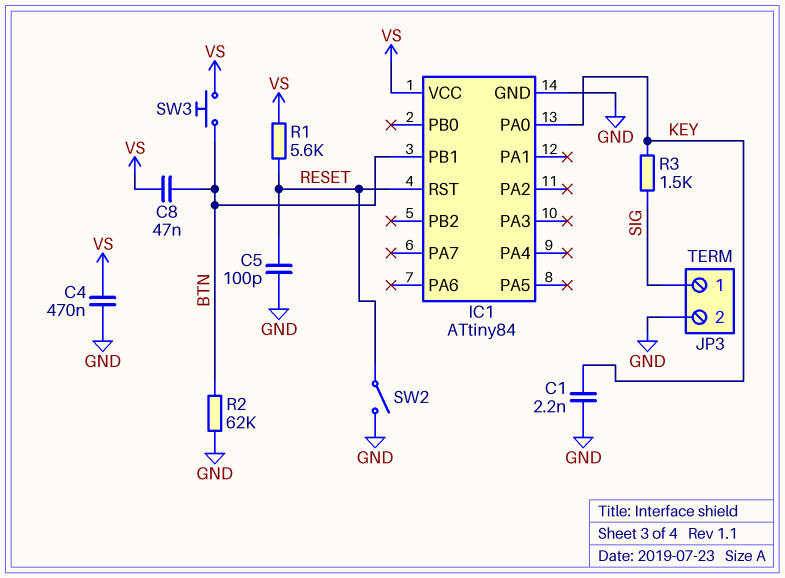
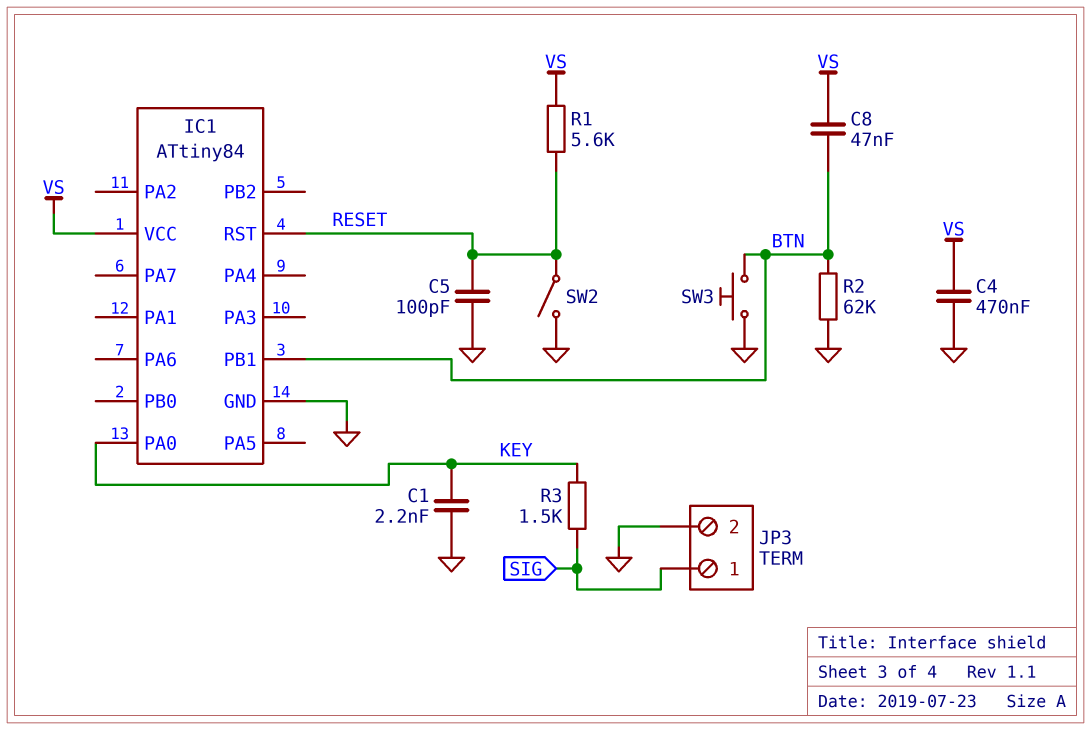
SW3: button (BTN, VS) -> button (BTN, GND)

